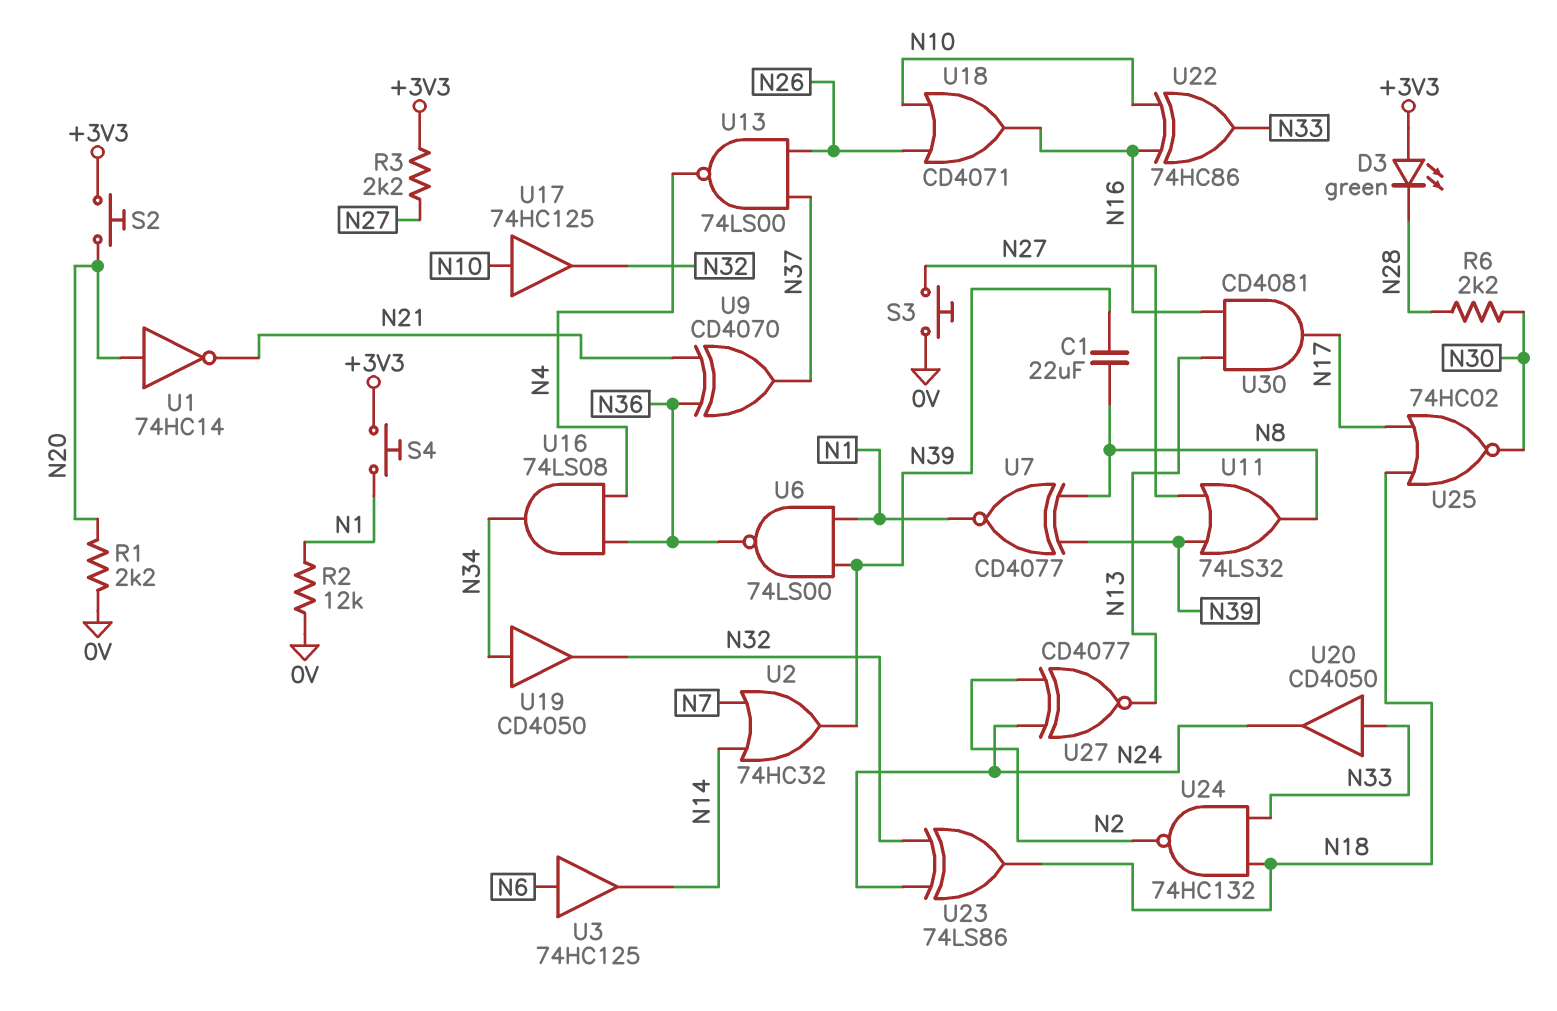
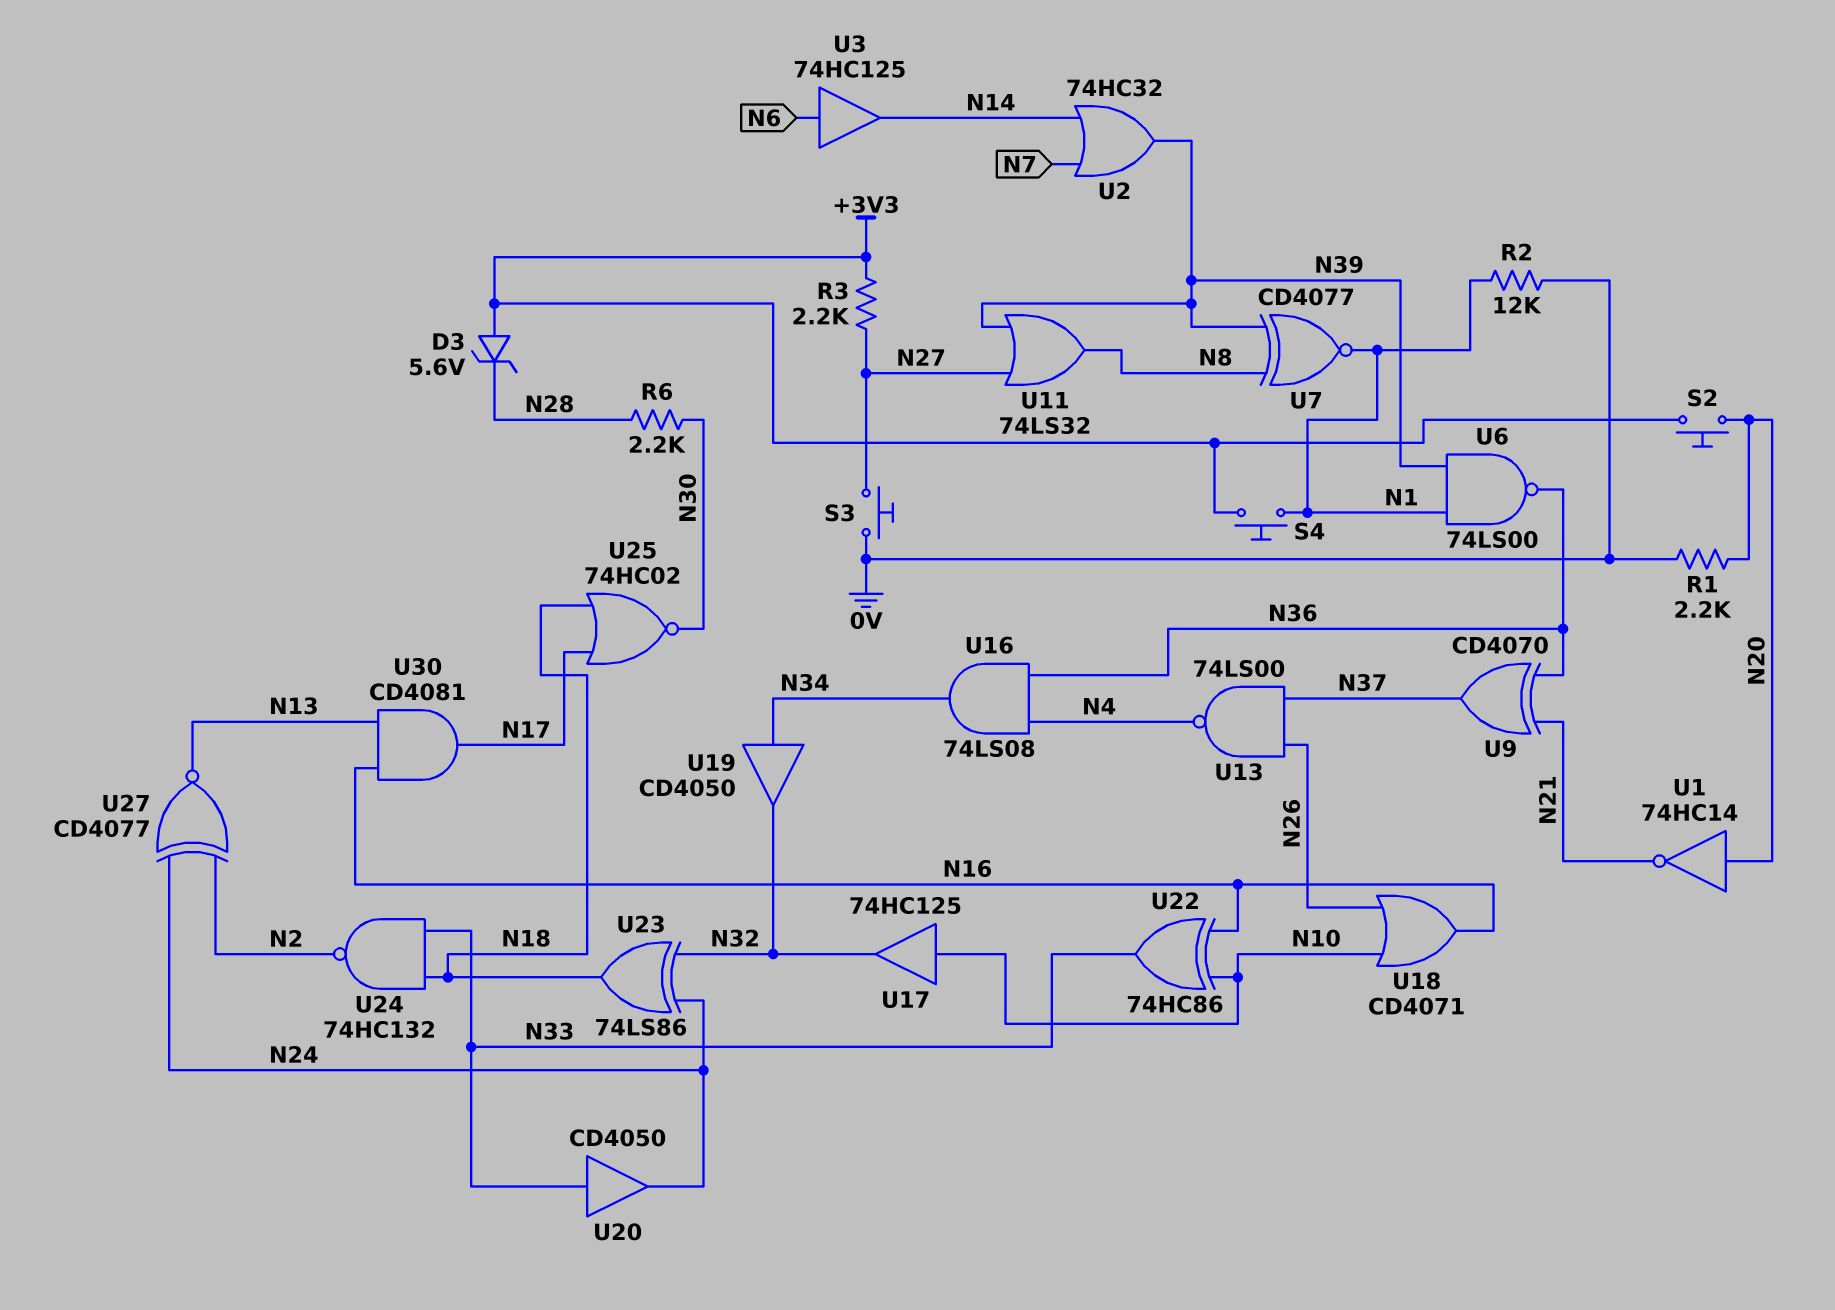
C1: 22uF (N8, N39) -> none
D3: LED green (A +3V3, K N28) -> zener 5.6V (A +3V3, K N28)

